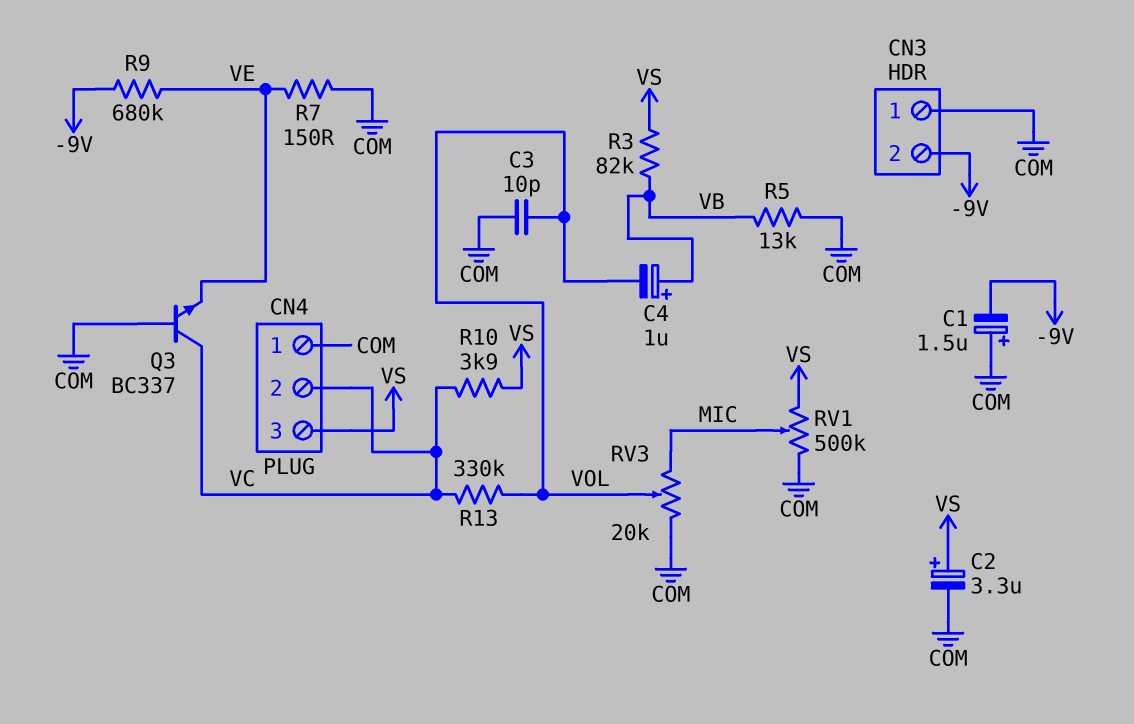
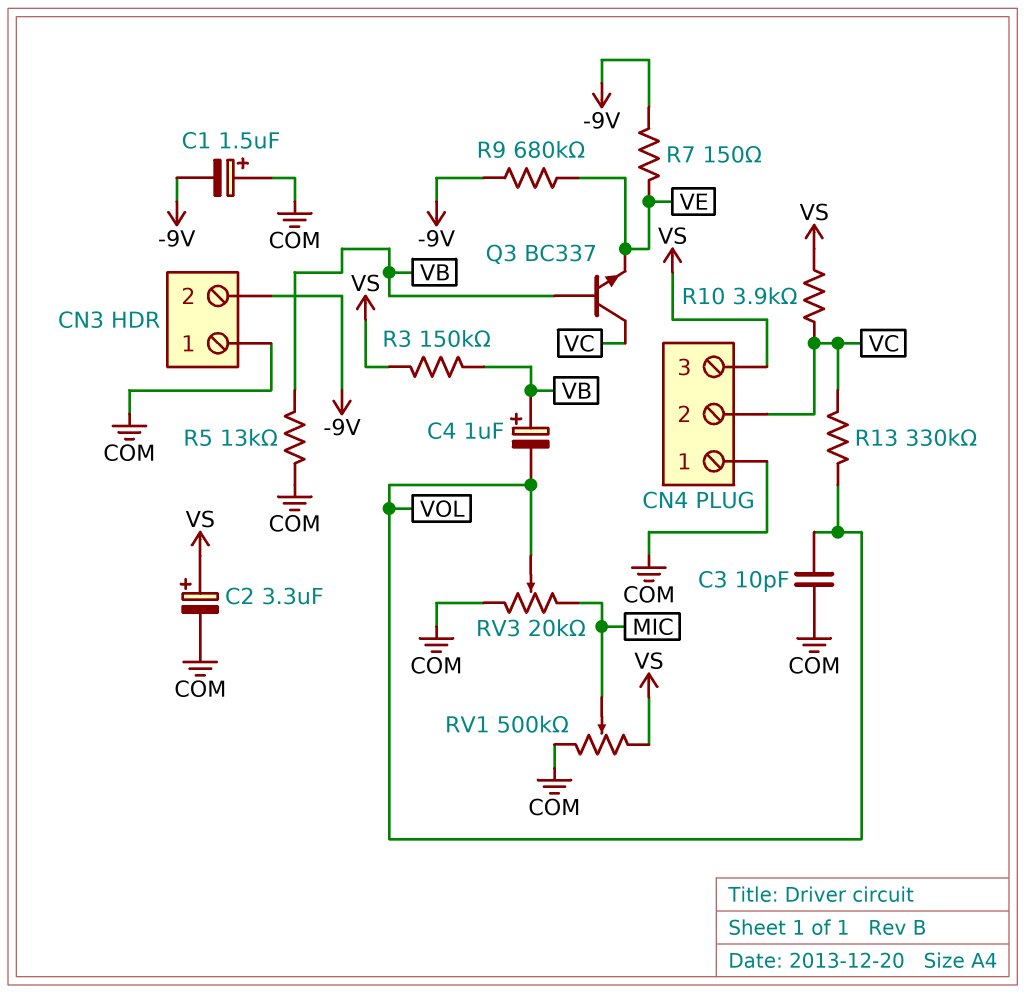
Q3: NPN BC337 (B COM, C VC, E VE) -> NPN BC337 (B VB, C VC, E VE)
R3: 82k (VB, VS) -> 150k (VB, VS)
R7: 150 (COM, VE) -> 150 (-9V, VE)

